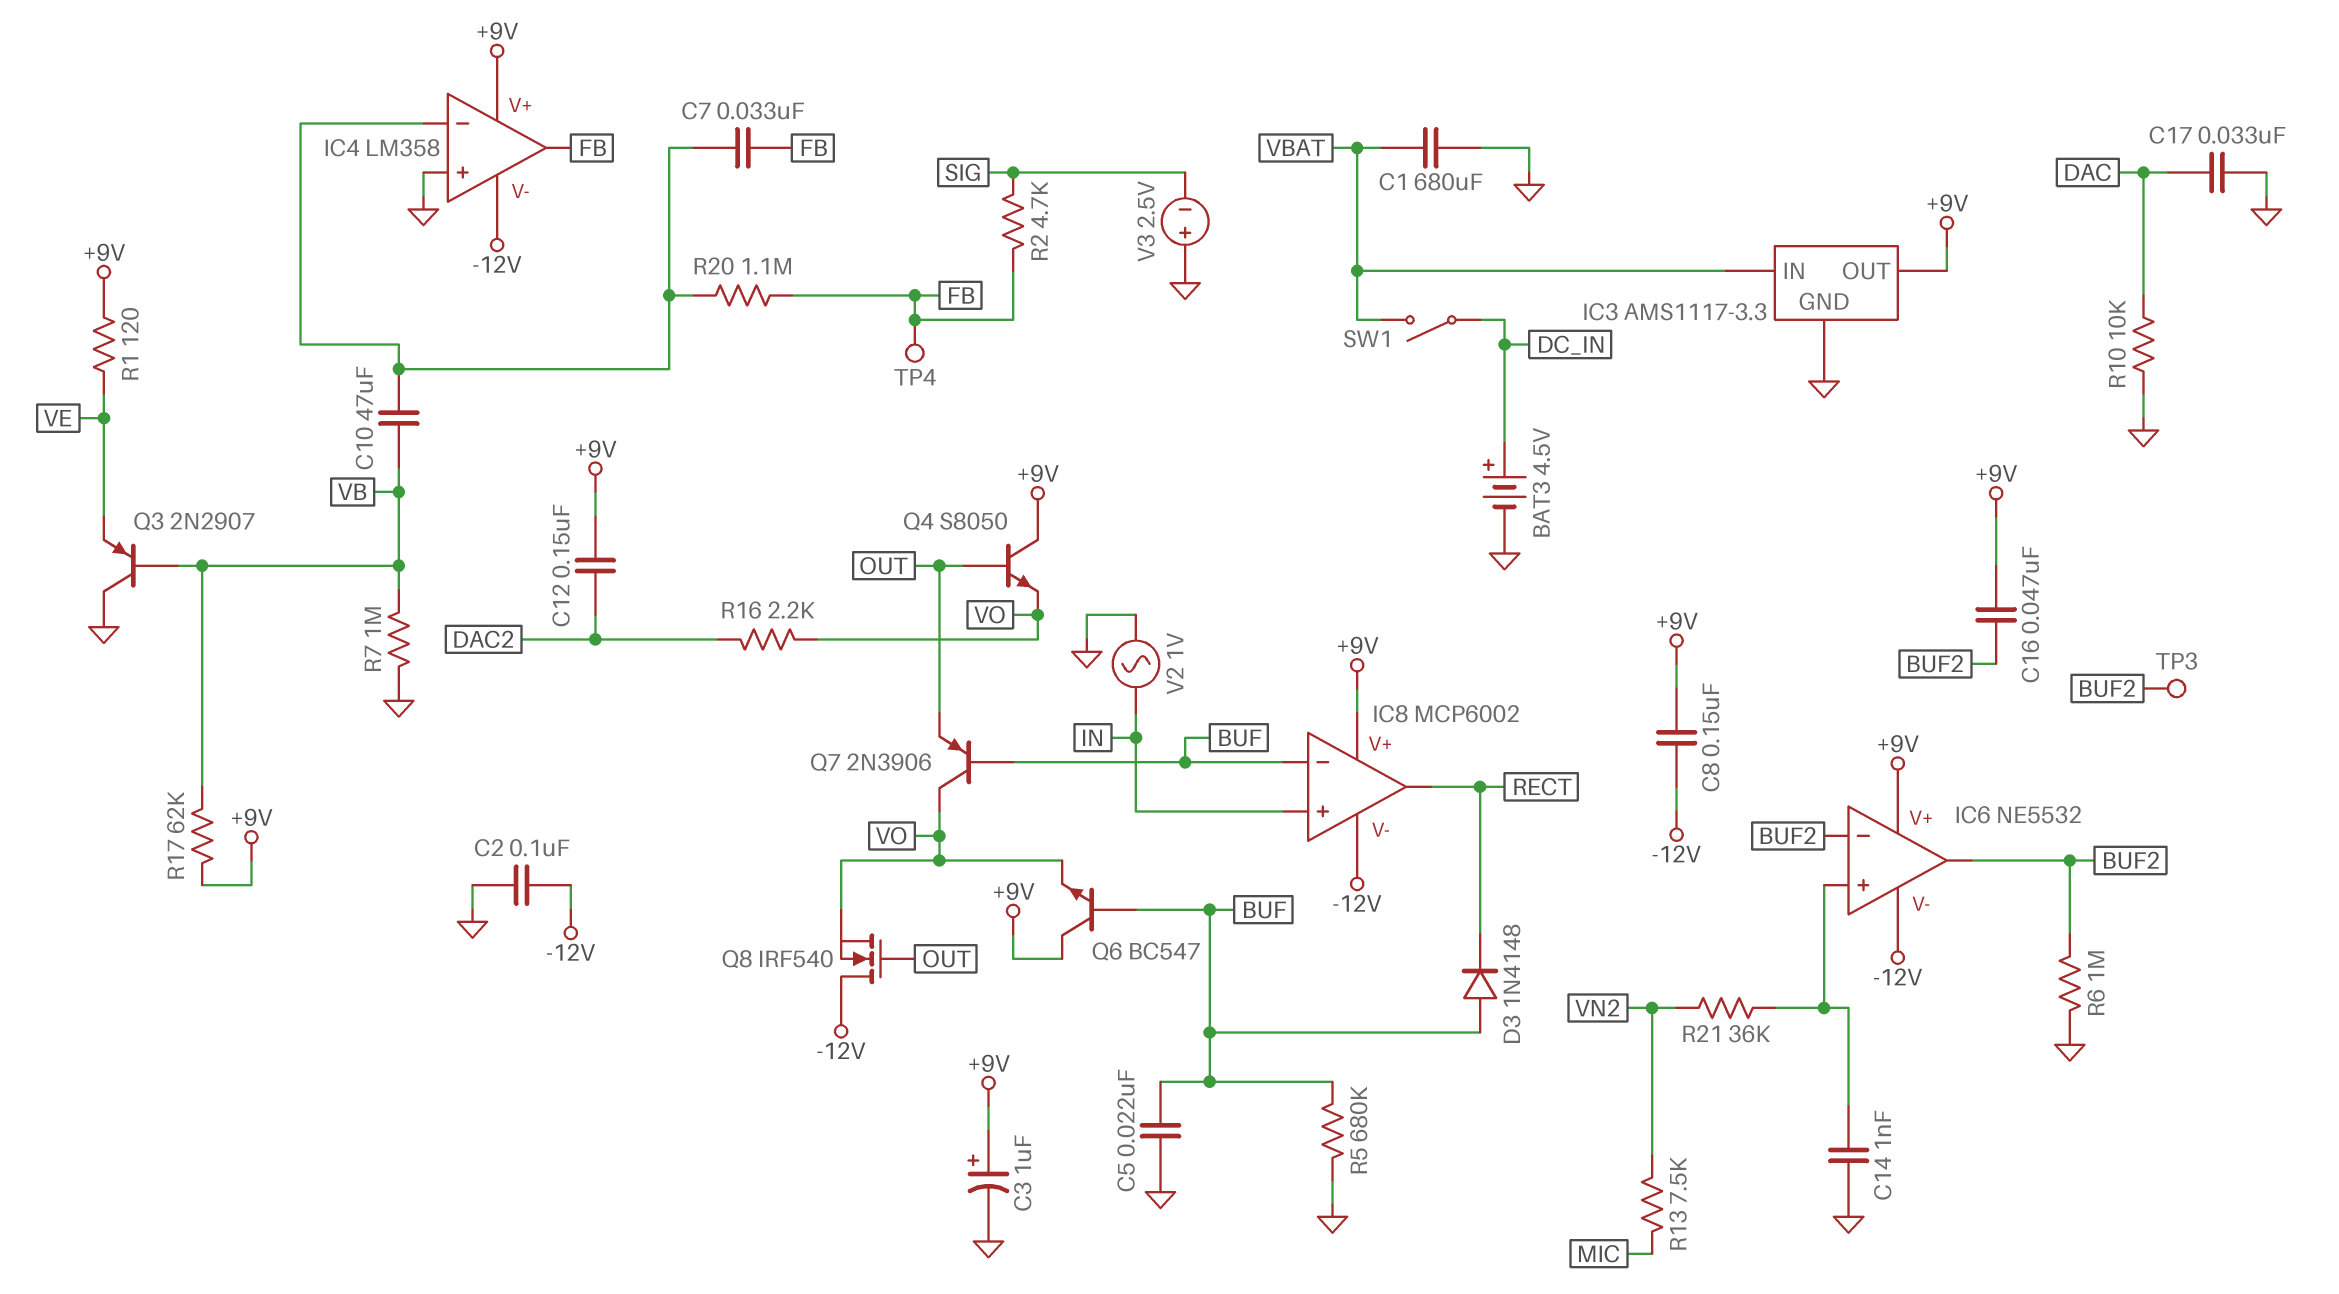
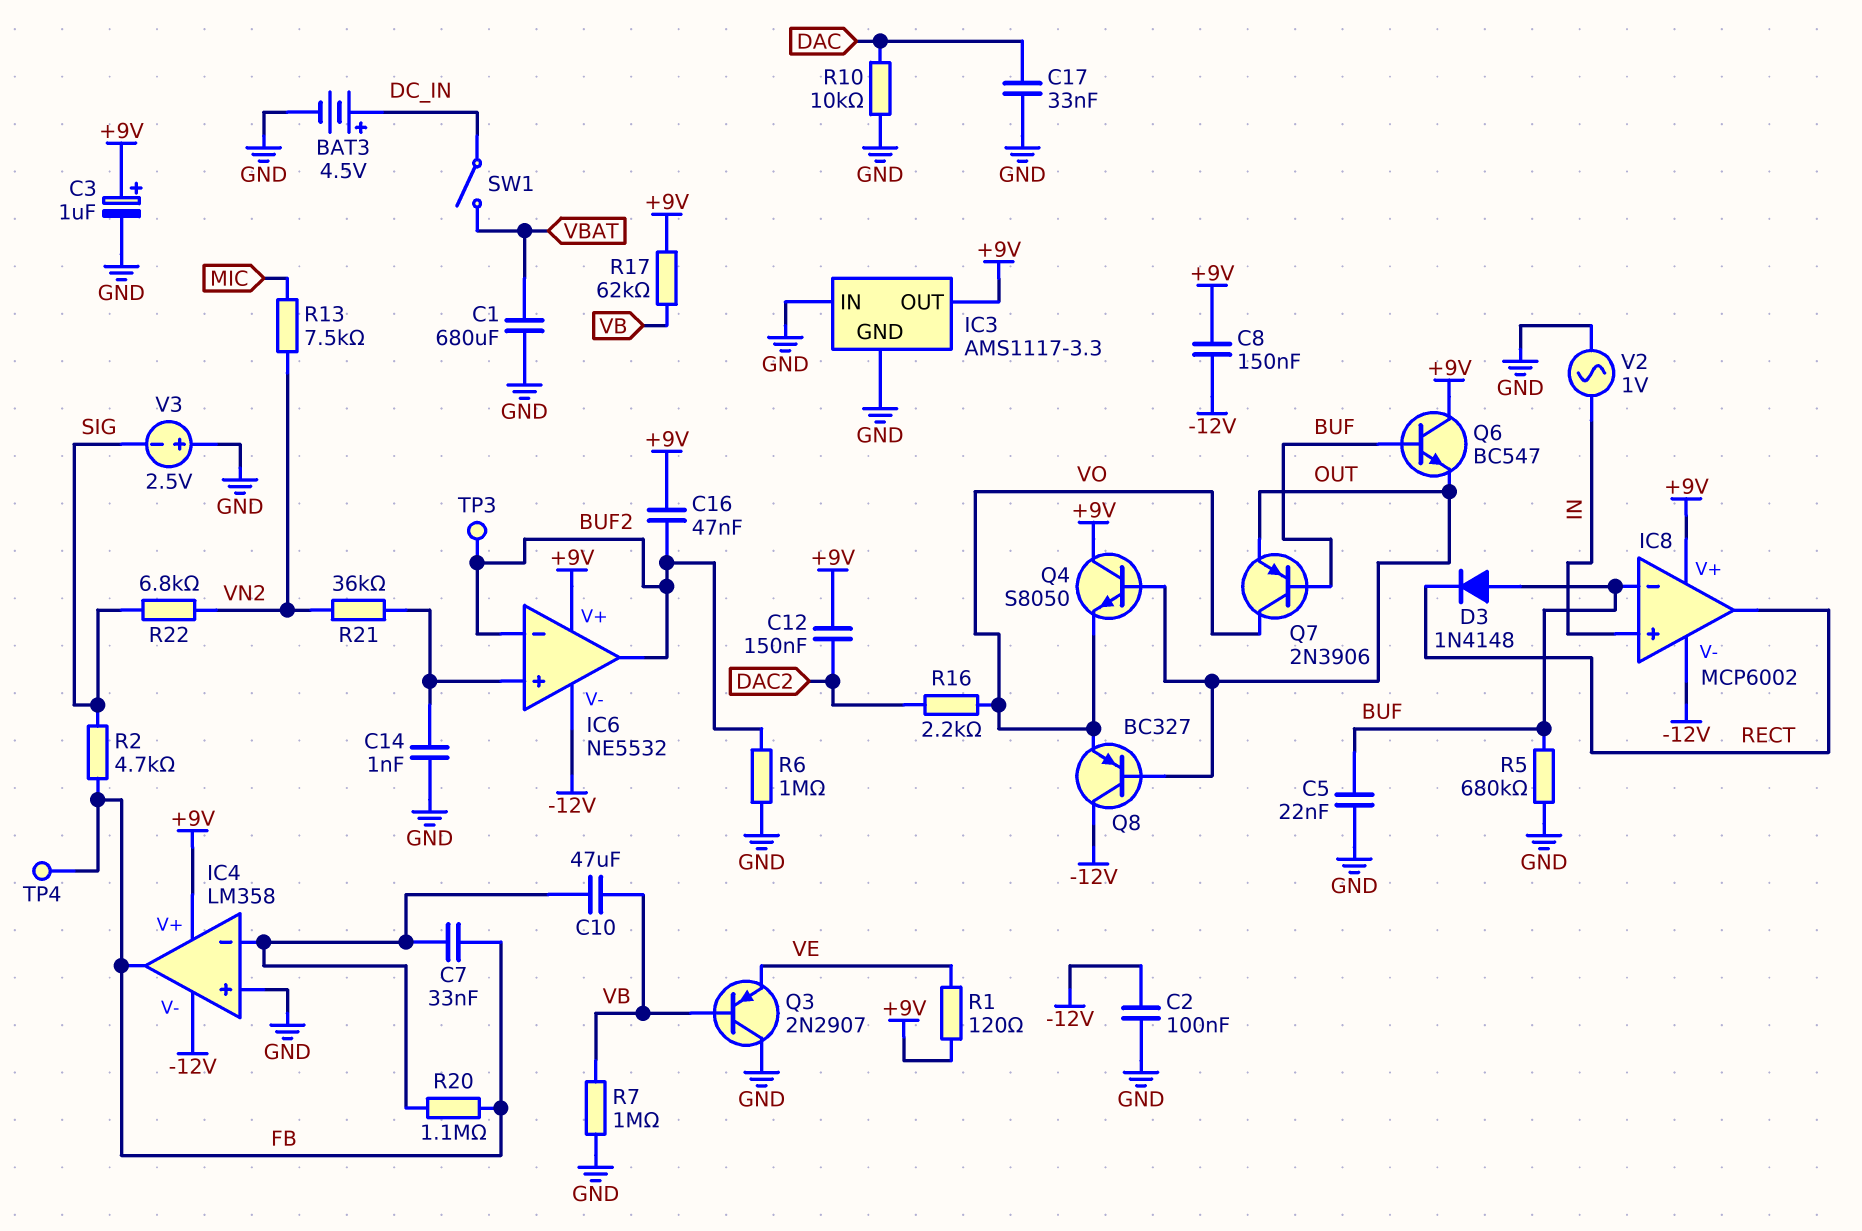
IC3 pin IN: VBAT -> GND
Q6: NPN BC547 (B BUF, C +9V, E VO) -> NPN BC547 (B BUF, C +9V, E OUT)
Q8: NMOS IRF540 (G OUT, D -12V, S VO) -> PNP BC327 (B OUT, C -12V, E VO)
R22: none -> 6.8k (SIG, VN2)

